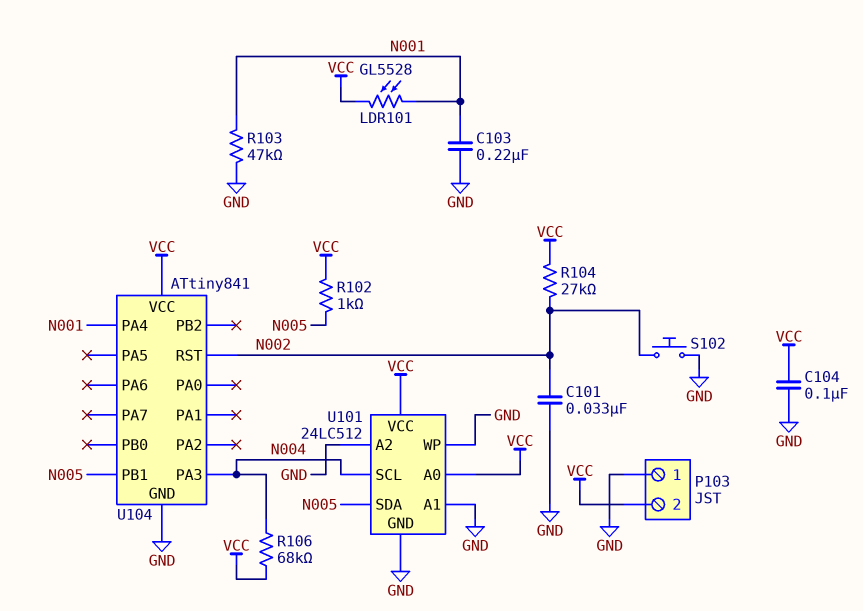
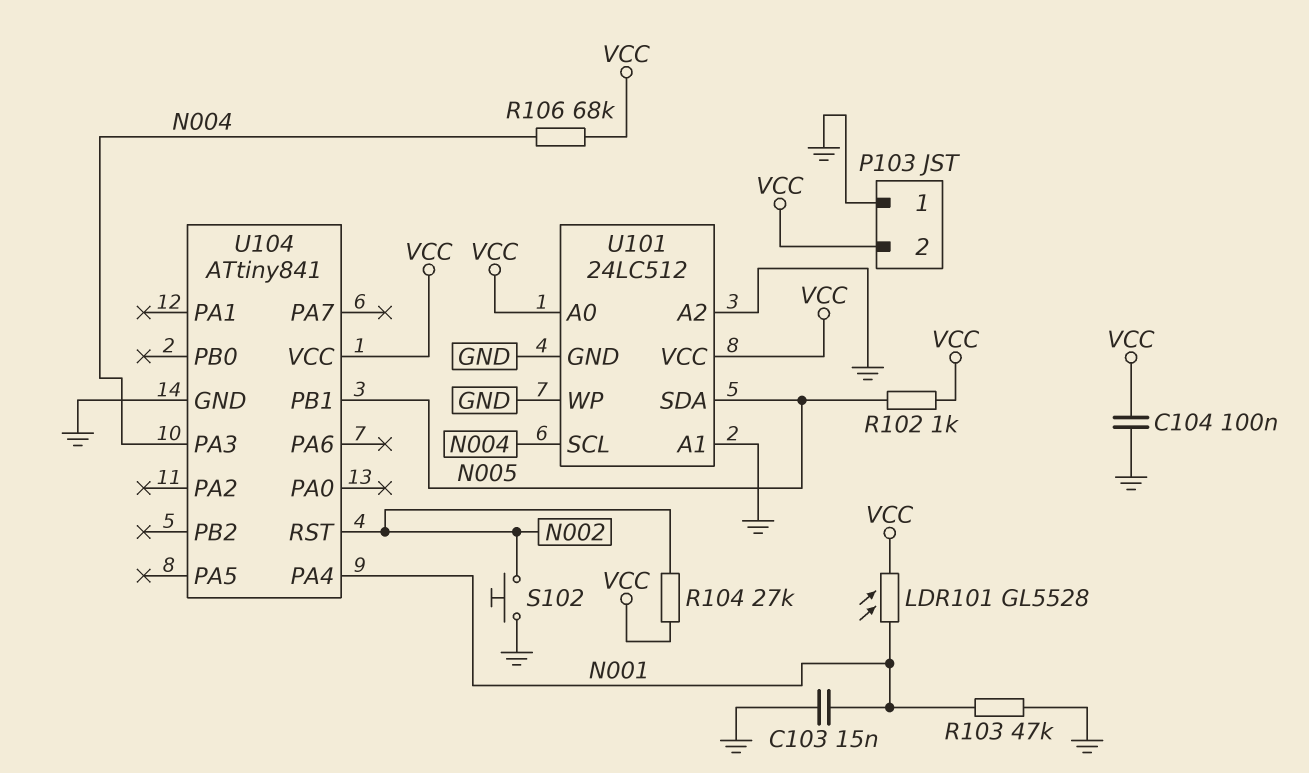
C101: 33nF (GND, N002) -> none
C103: 220nF (GND, N001) -> 15nF (GND, N001)

